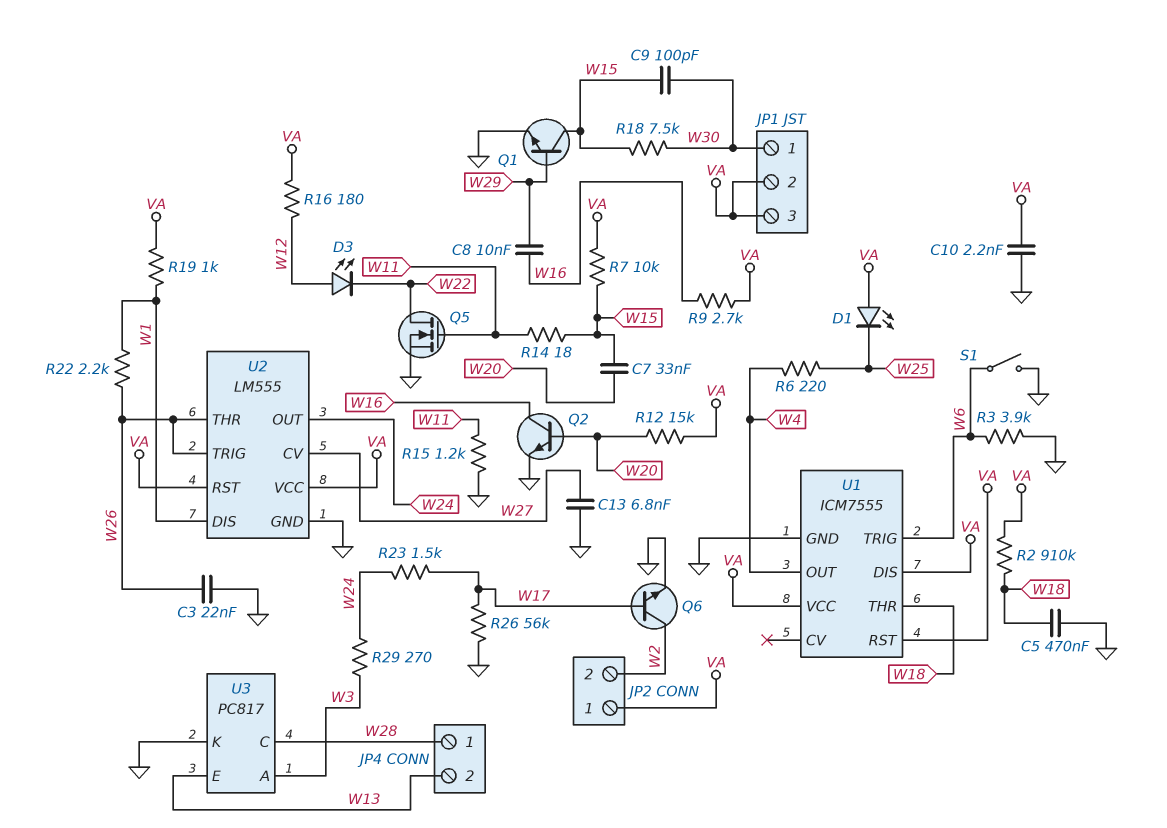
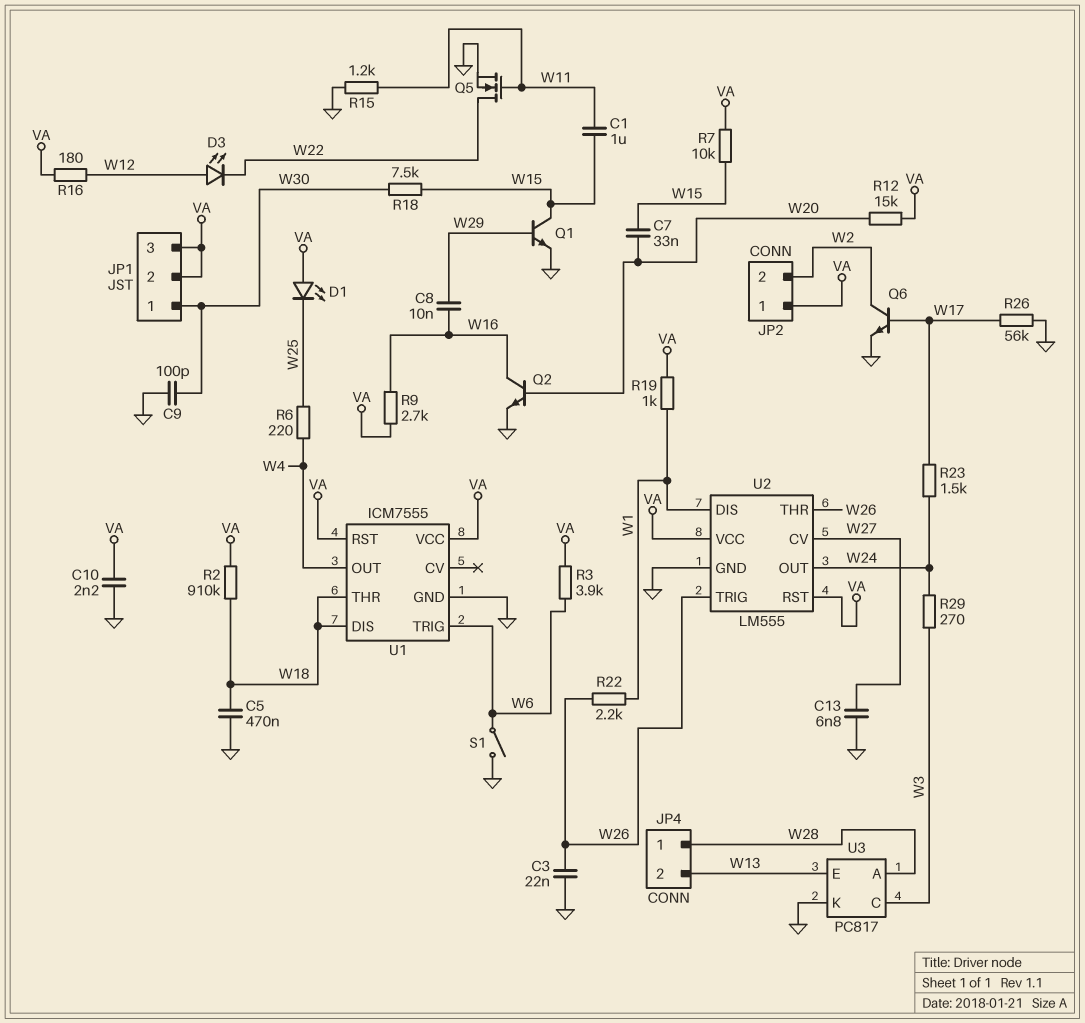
C1: none -> 1uF (W11, W15)
C9: 100pF (W15, W30) -> 100pF (GND, W30)
R3: 3.9k (GND, W6) -> 3.9k (VA, W6)
R14: 18 (W11, W15) -> none
U1 pin DIS: VA -> W18
U3 pin A: W3 -> W28
U3 pin C: W28 -> W3

